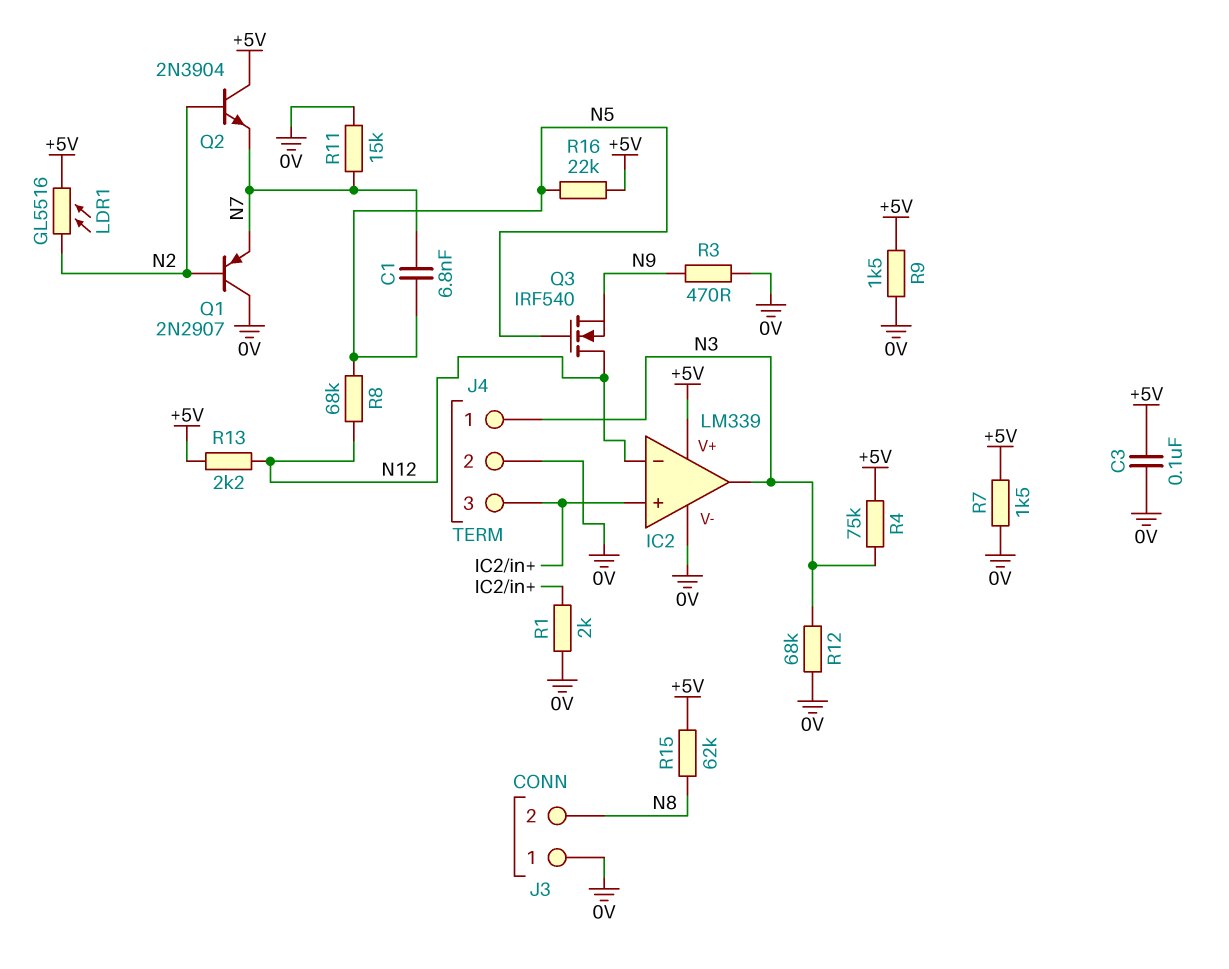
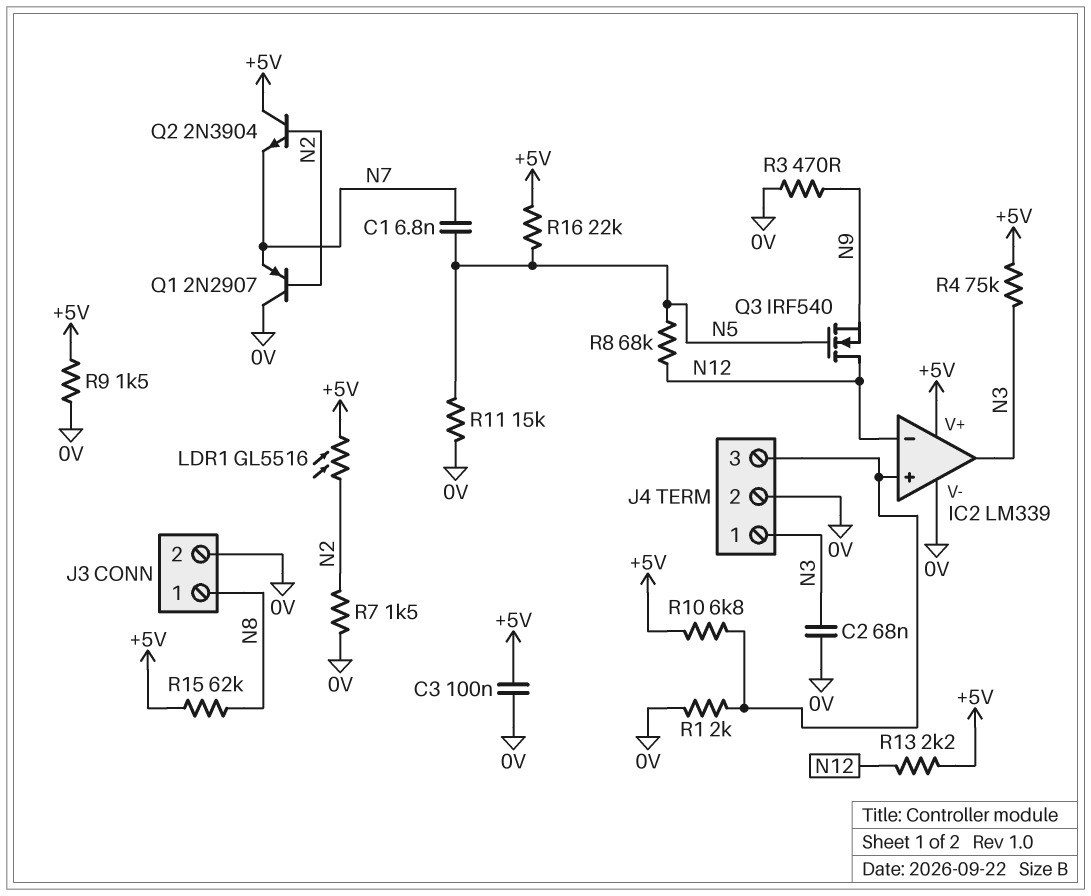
C2: none -> 68nF (0V, N3)
J3 pin 1: 0V -> N8
J3 pin 2: N8 -> 0V
R7: 1.5k (+5V, 0V) -> 1.5k (0V, N2)
R10: none -> 6.8k (+5V, IC2/in+)
R11: 15k (0V, N7) -> 15k (0V, N5)
R12: 68k (0V, N3) -> none

